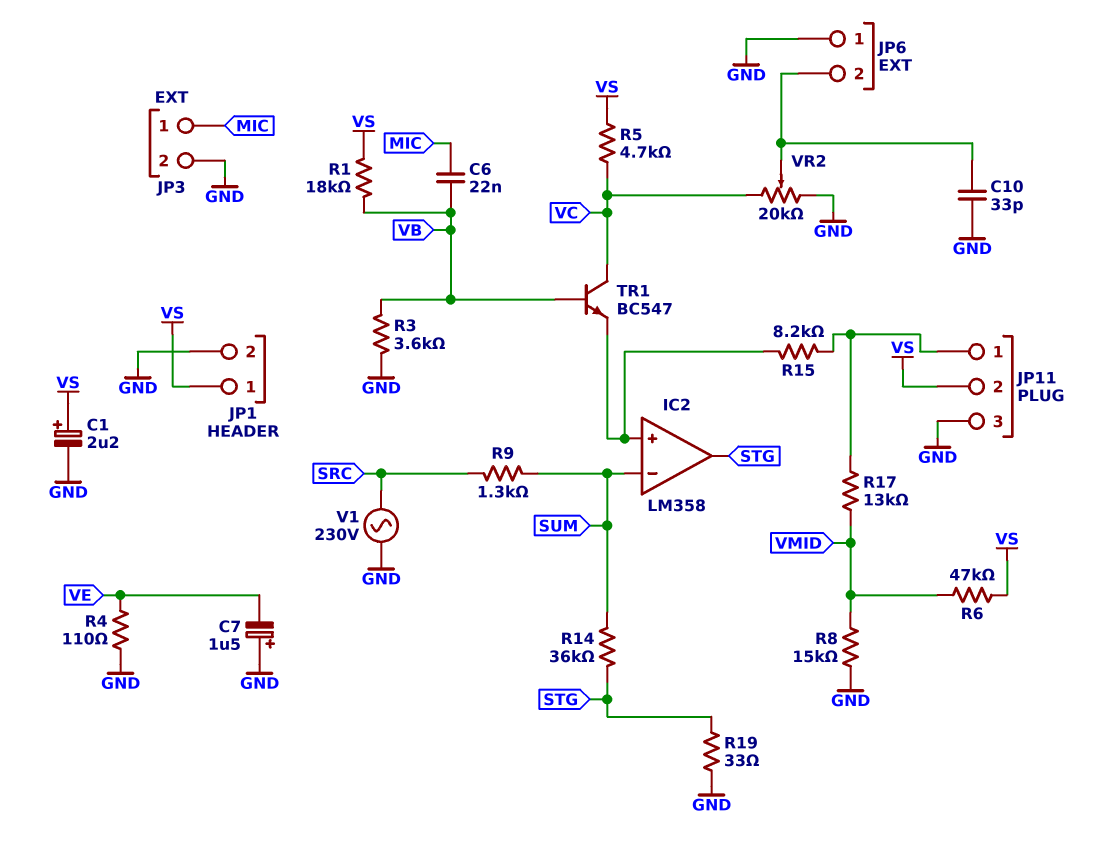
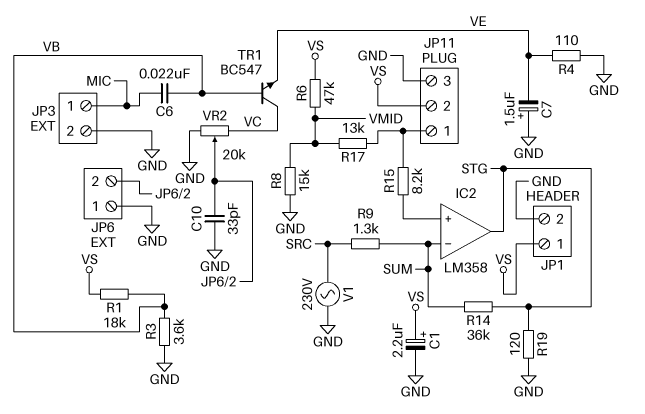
R5: 4.7k (VC, VS) -> none
R19: 33 (GND, STG) -> 120 (GND, STG)
TR1: NPN BC547 (B VB, C VC, E IC2/in+) -> NPN BC547 (B VB, C VC, E VE)

